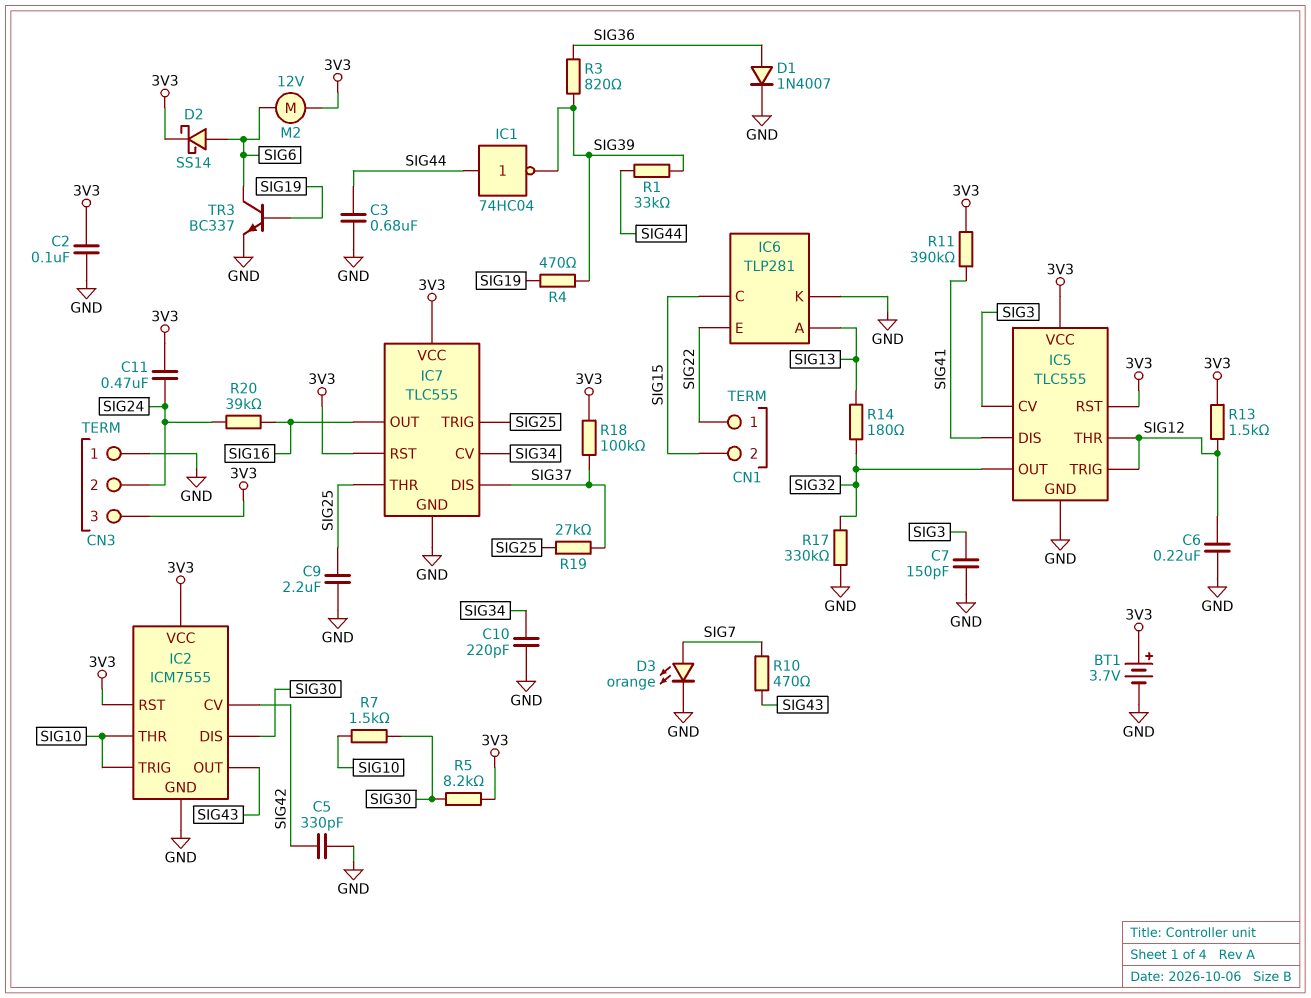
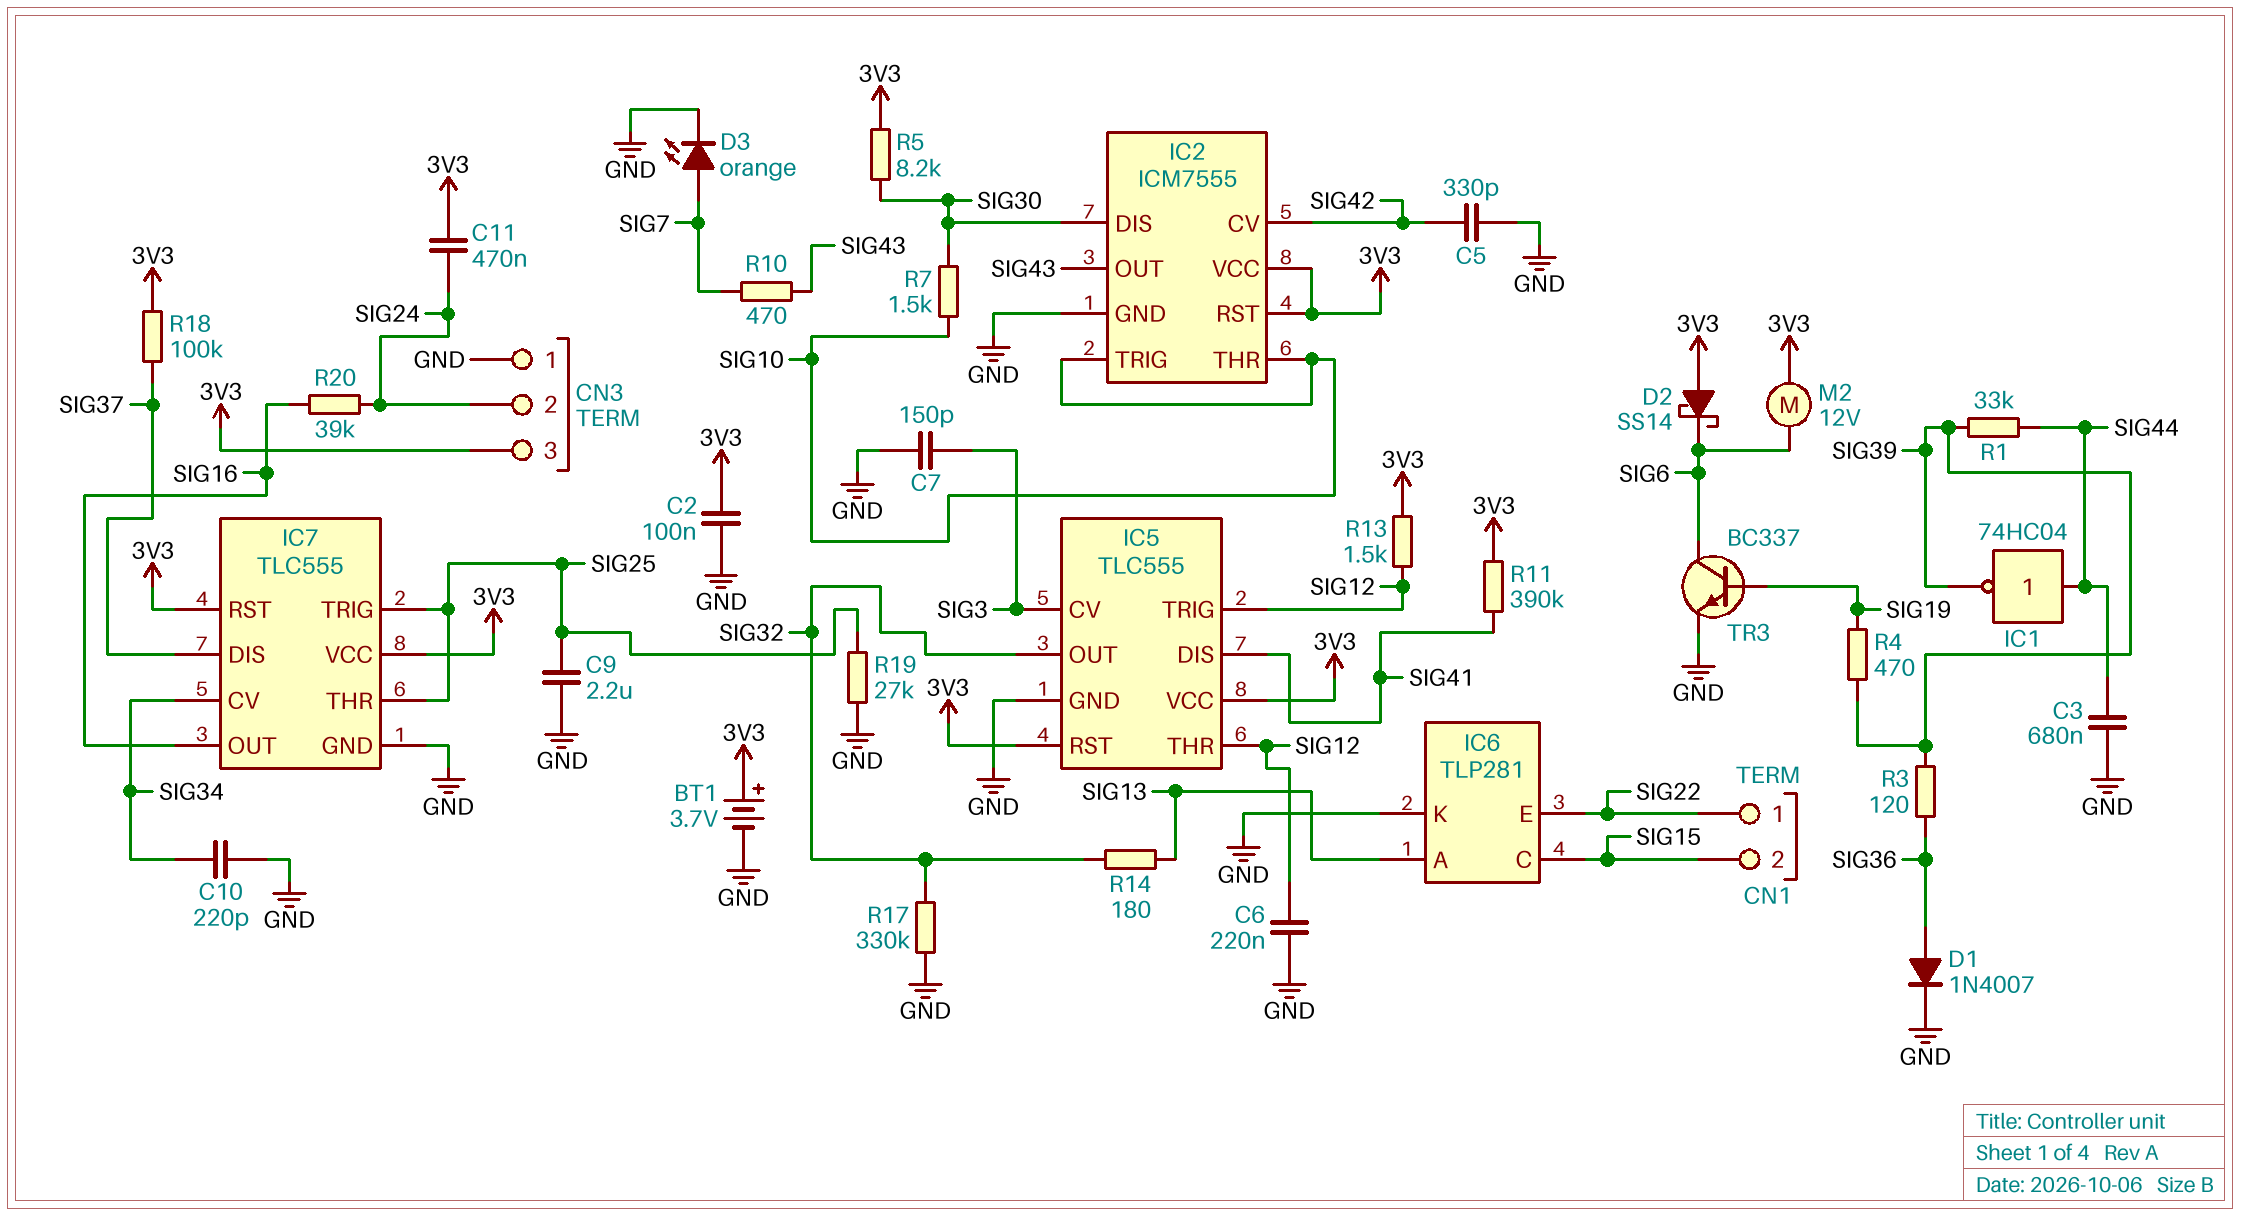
D2: schottky SS14 (A SIG6, K 3V3) -> schottky SS14 (A 3V3, K SIG6)
R3: 820 (SIG36, SIG39) -> 120 (SIG36, SIG39)
R19: 27k (SIG25, SIG37) -> 27k (GND, SIG25)

